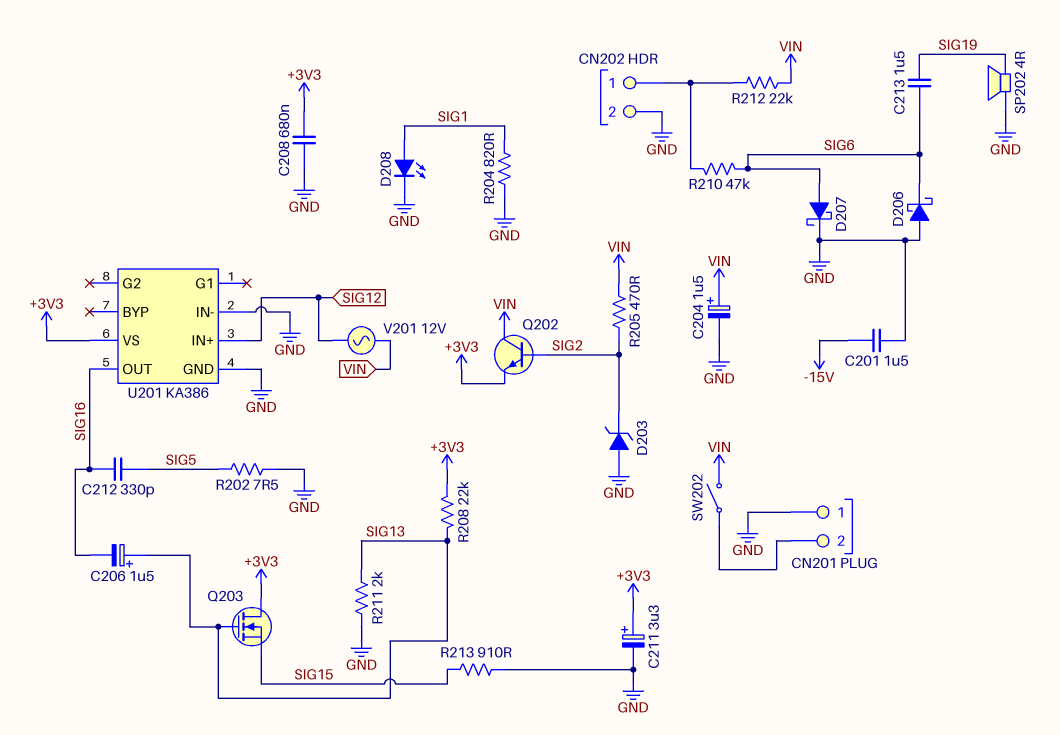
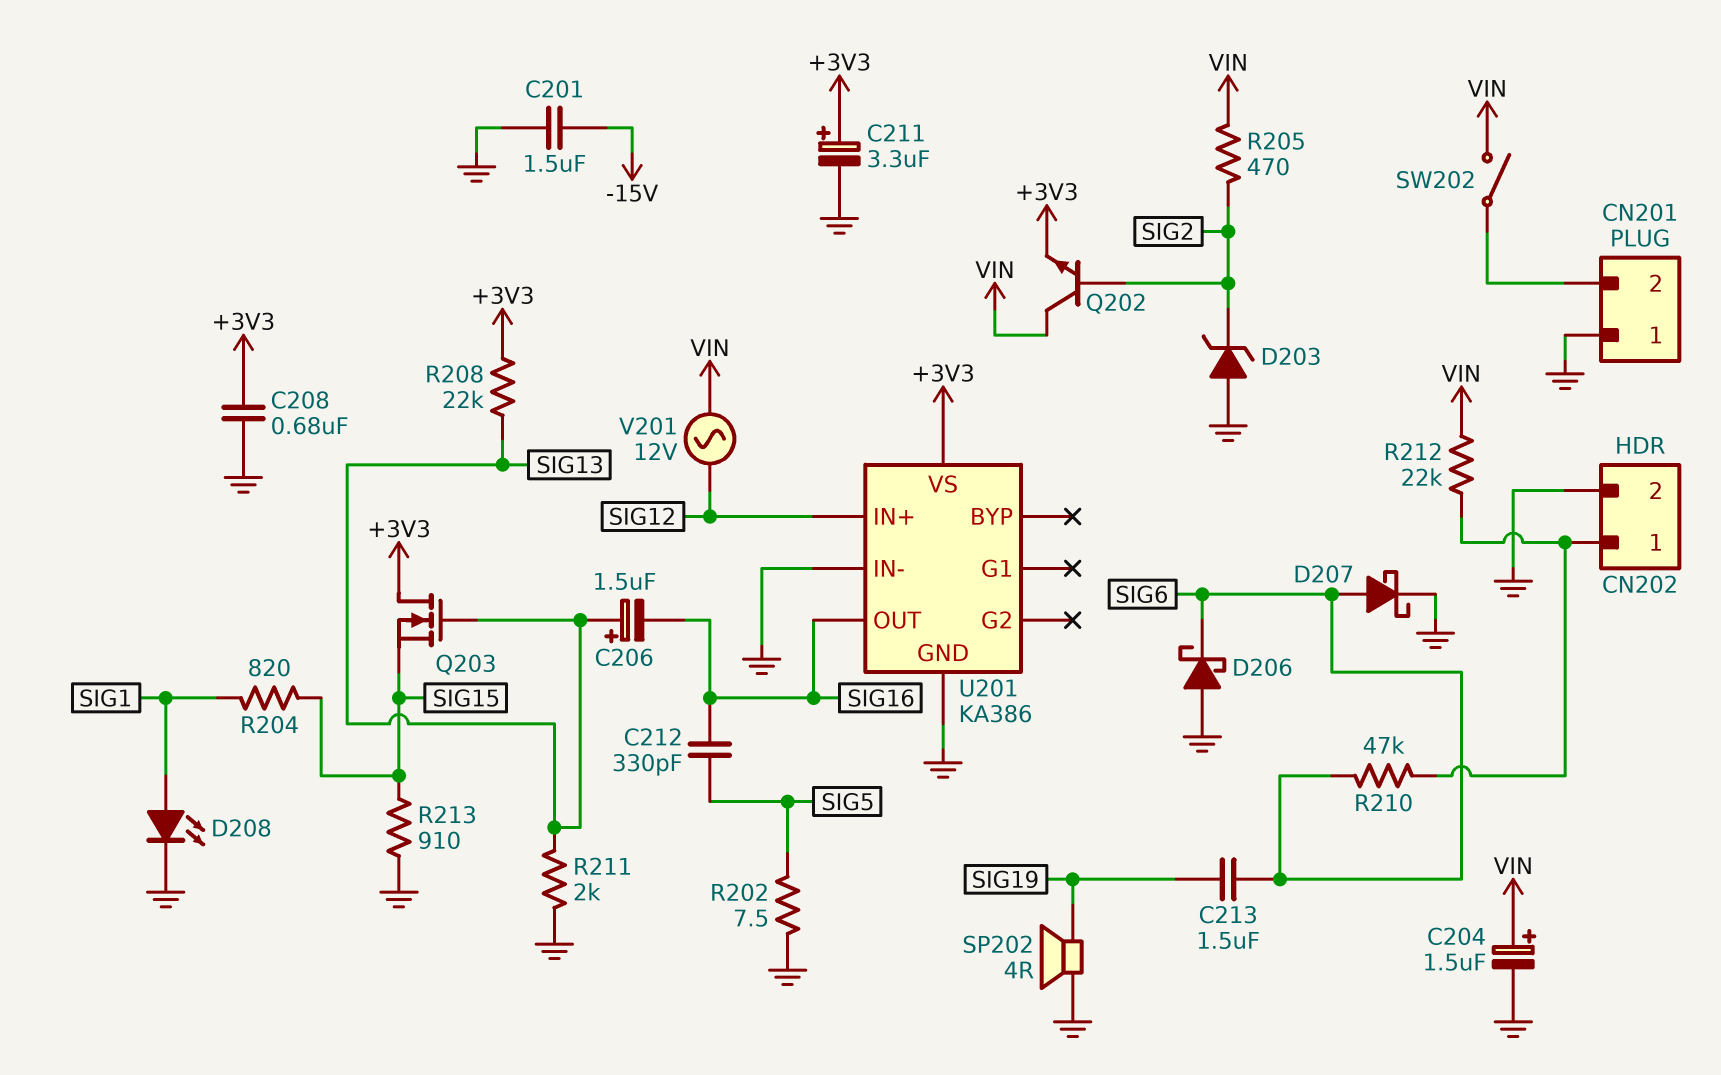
R204: 820 (GND, SIG1) -> 820 (SIG1, SIG15)

